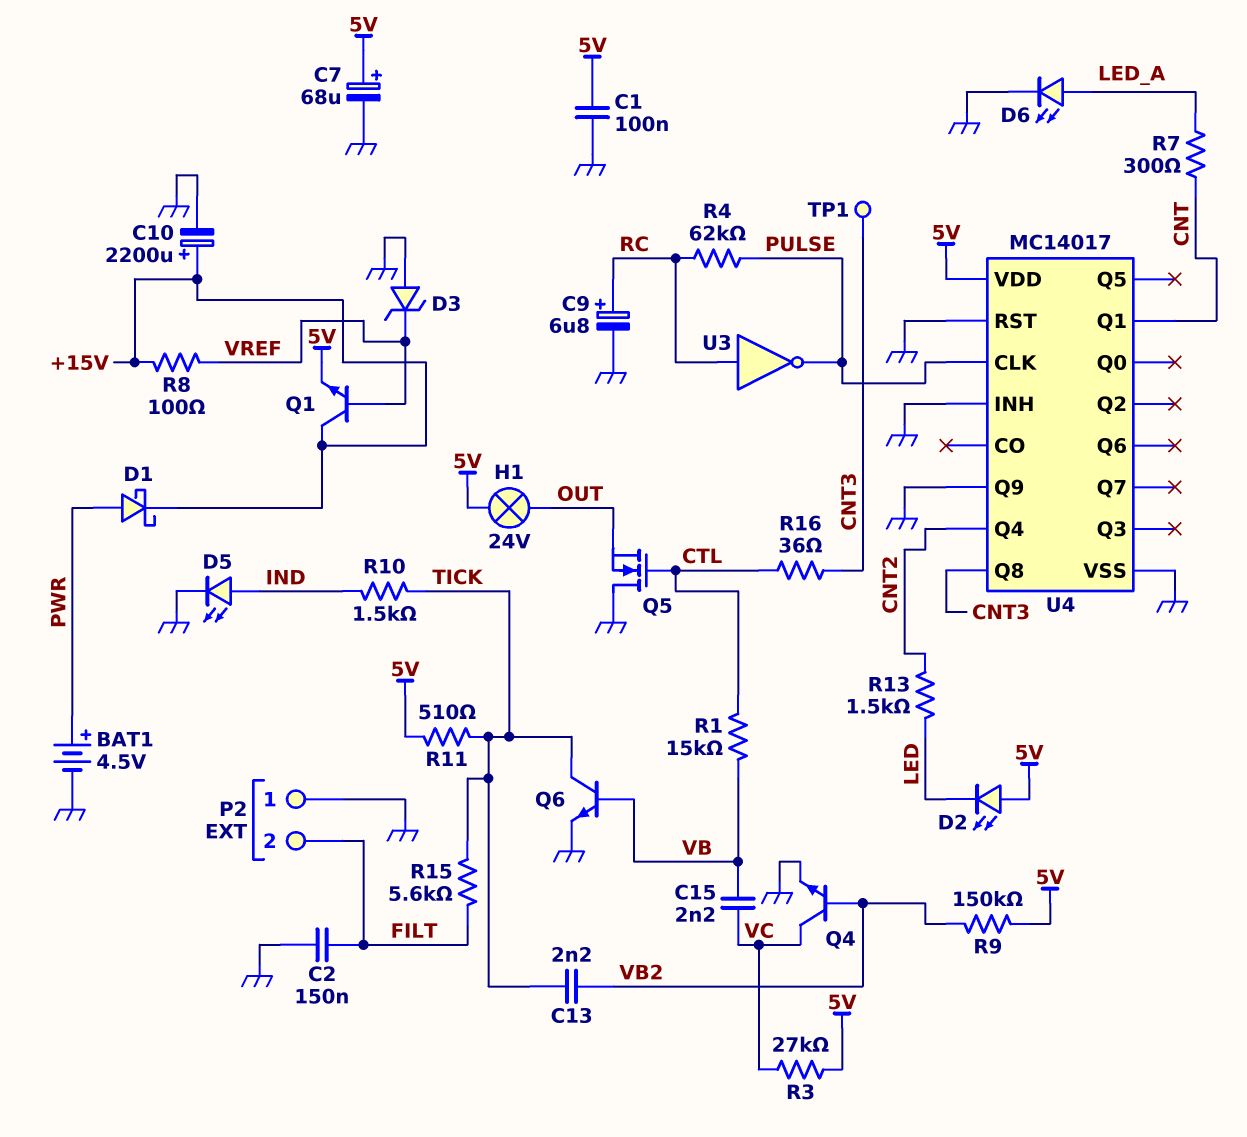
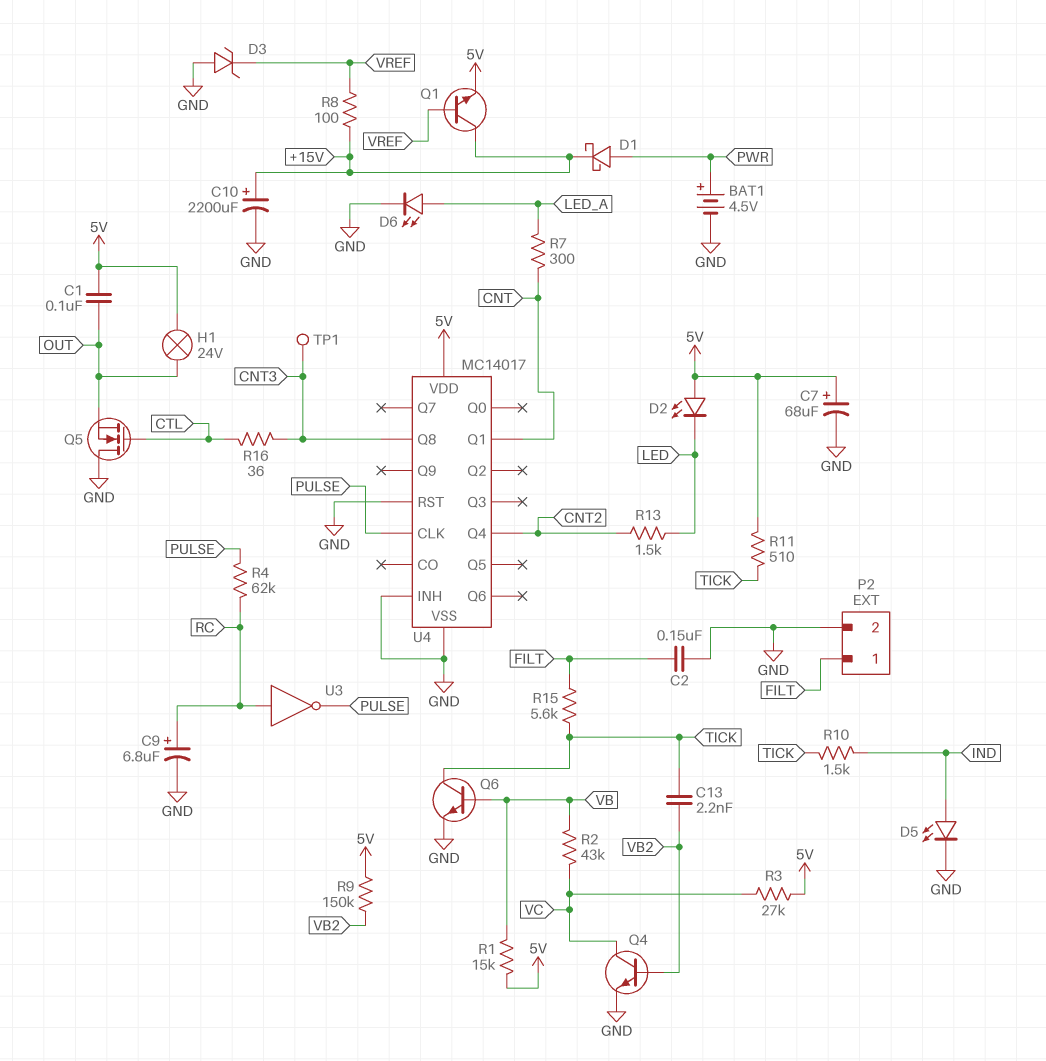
C1: 100nF (5V, GND) -> 100nF (5V, OUT)
C15: 2.2nF (VB, VC) -> none
P2 pin 1: GND -> FILT
P2 pin 2: FILT -> GND
R1: 15k (CTL, VB) -> 15k (5V, VB)
R2: none -> 43k (VB, VC)
U4 pin Q9: GND -> none

